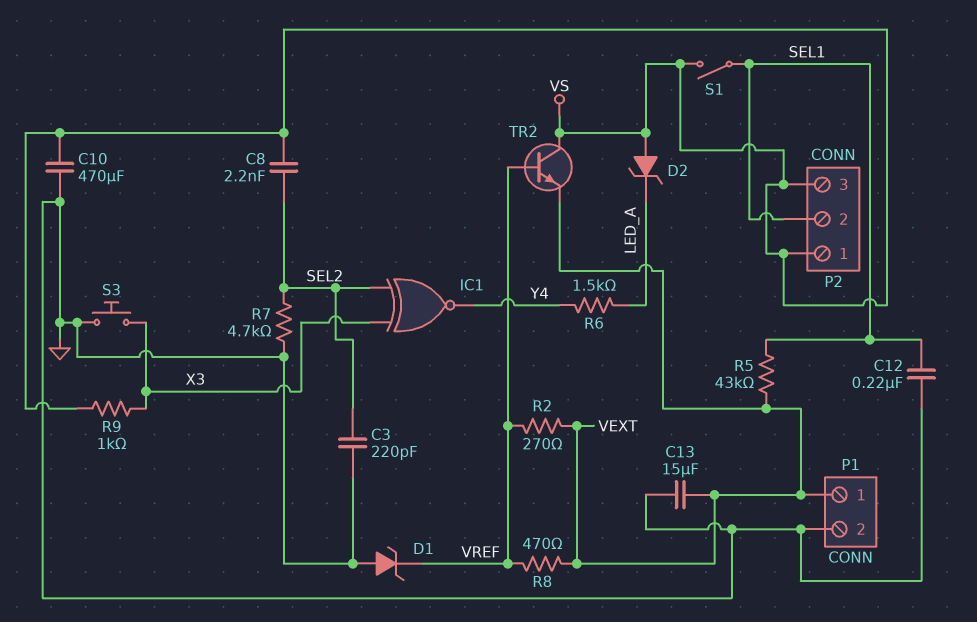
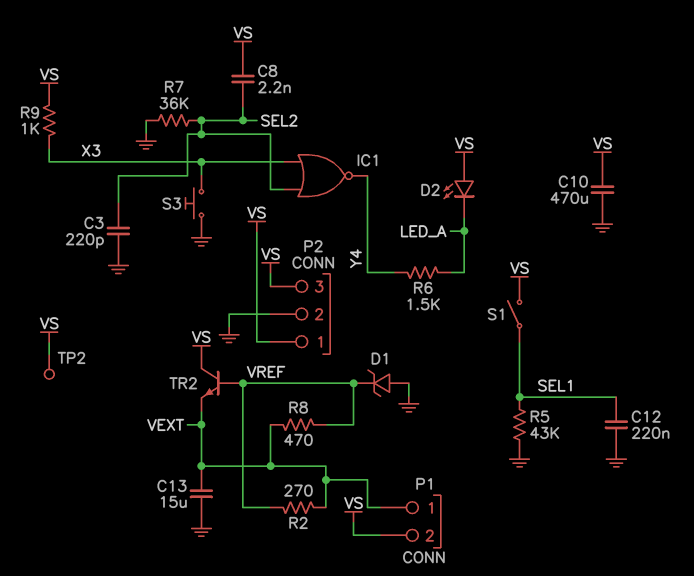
D2: zener (A VS, K LED_A) -> LED (A VS, K LED_A)
IC1: XNOR (in SEL2, in X3, out Y4) -> NOR (in SEL2, in X3, out Y4)
P1 pin 2: GND -> VS
P2 pin 2: SEL1 -> GND
R5: 43k (SEL1, VEXT) -> 43k (GND, SEL1)
R7: 4.7k (GND, SEL2) -> 36k (GND, SEL2)
TP2: none -> test point (VS)

